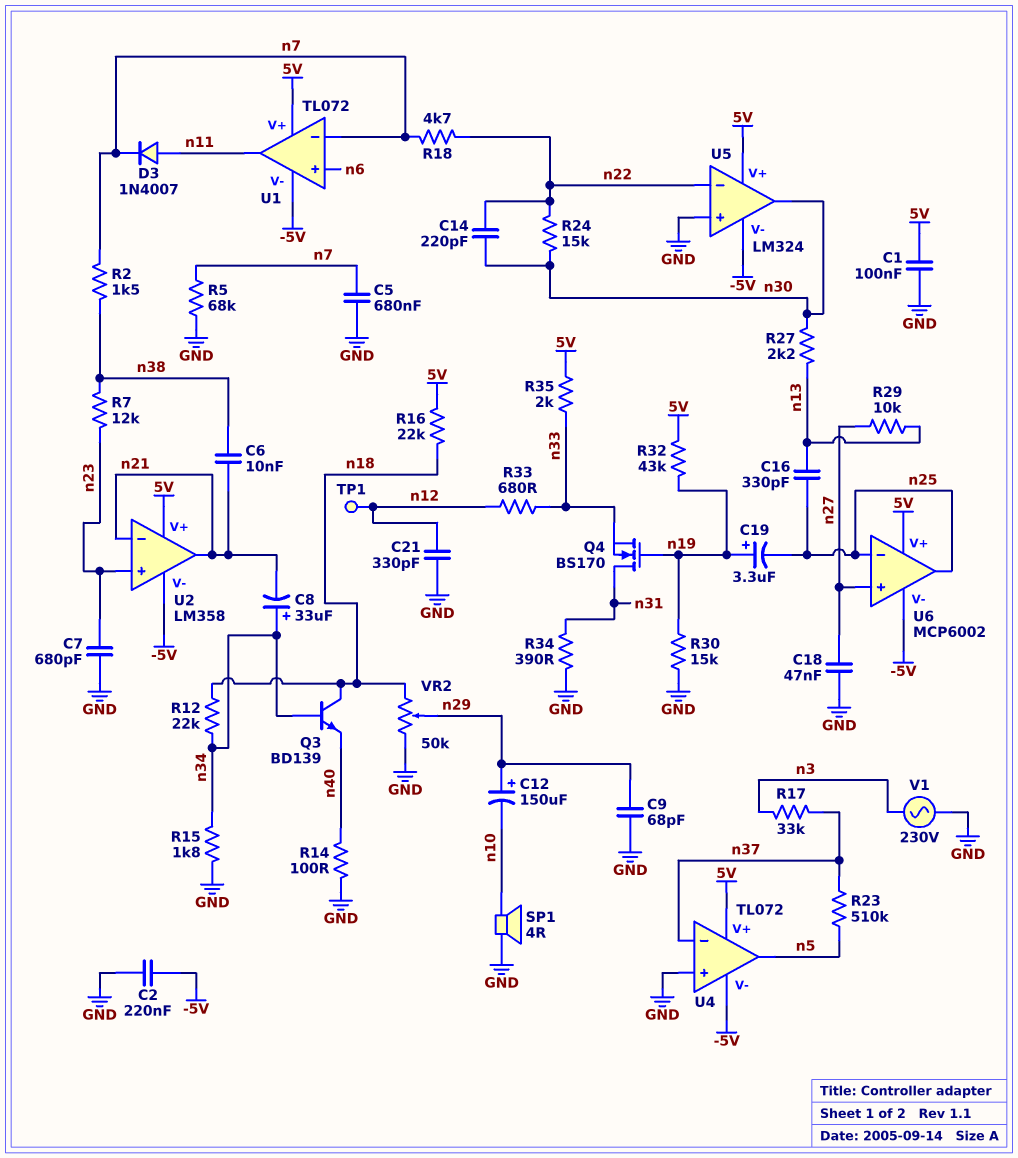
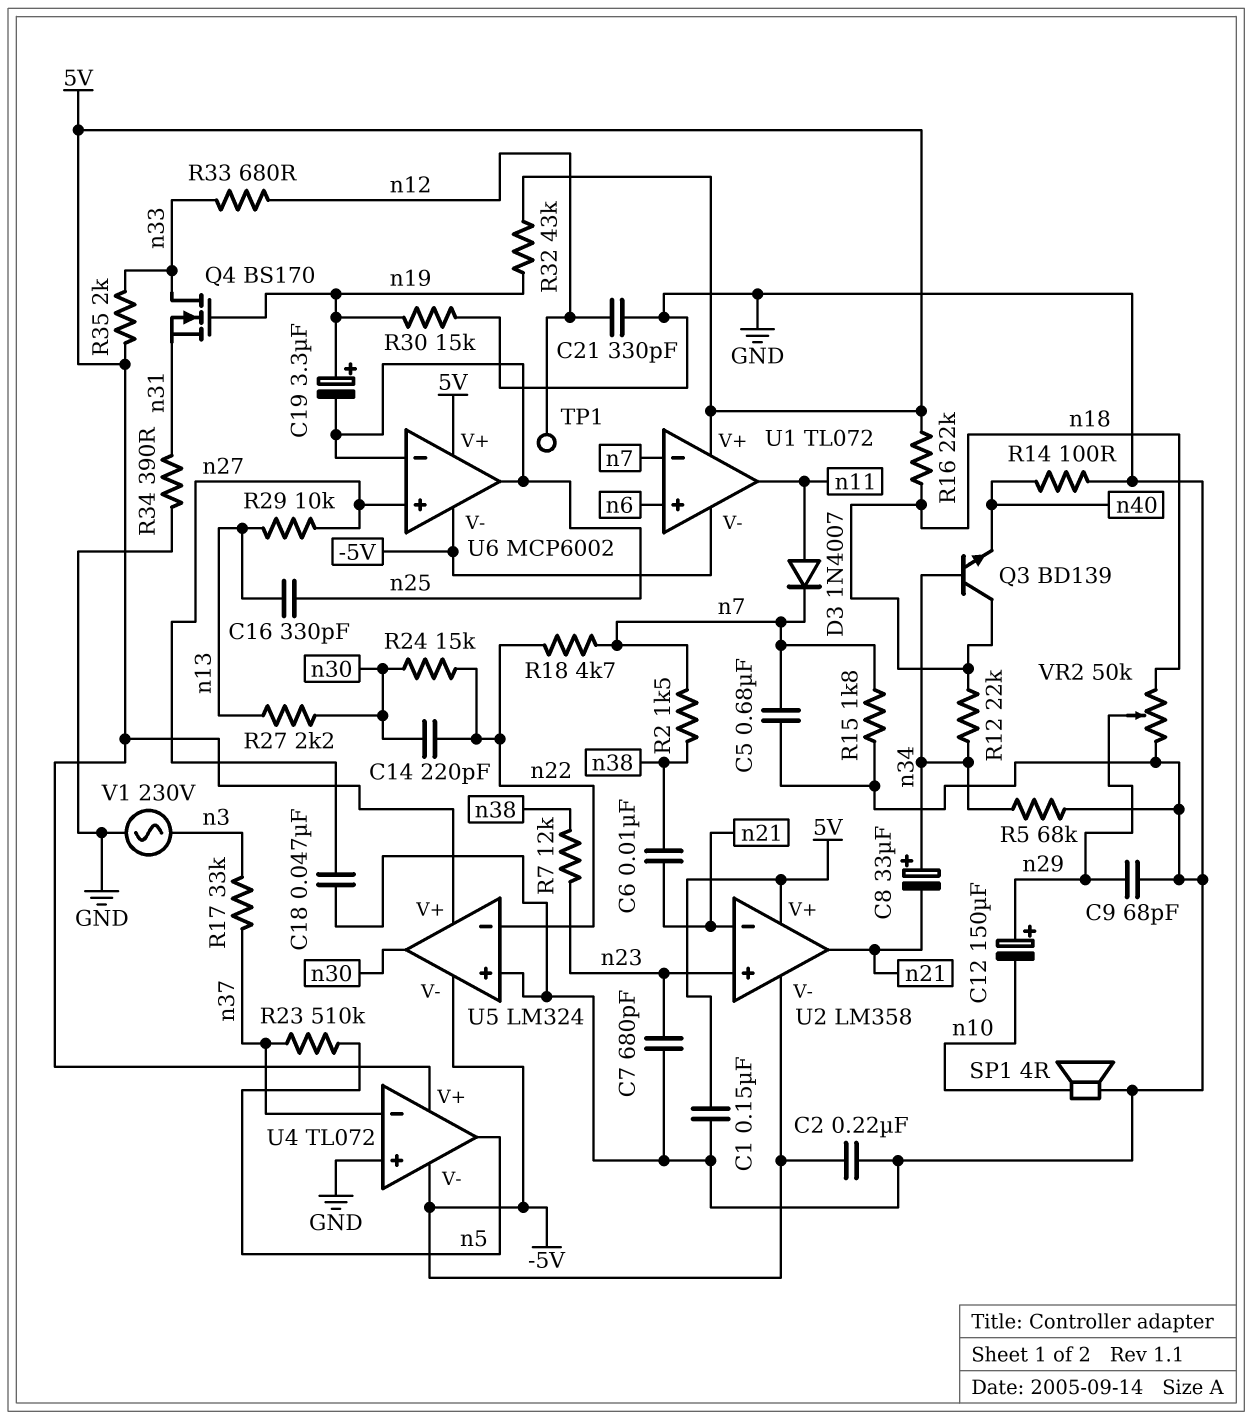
C1: 100nF (5V, GND) -> 150nF (5V, GND)
Q4: NMOS BS170 (G n19, D n31, S n33) -> NMOS BS170 (G n19, D n33, S n31)
R5: 68k (GND, n7) -> 68k (GND, n34)
R15: 1.8k (GND, n34) -> 1.8k (GND, n7)

